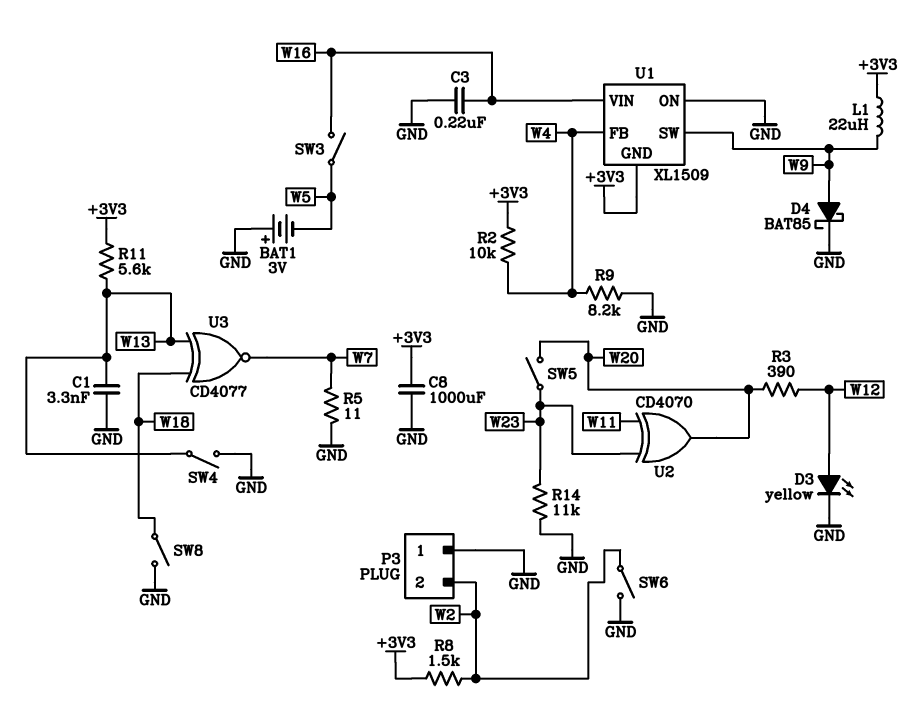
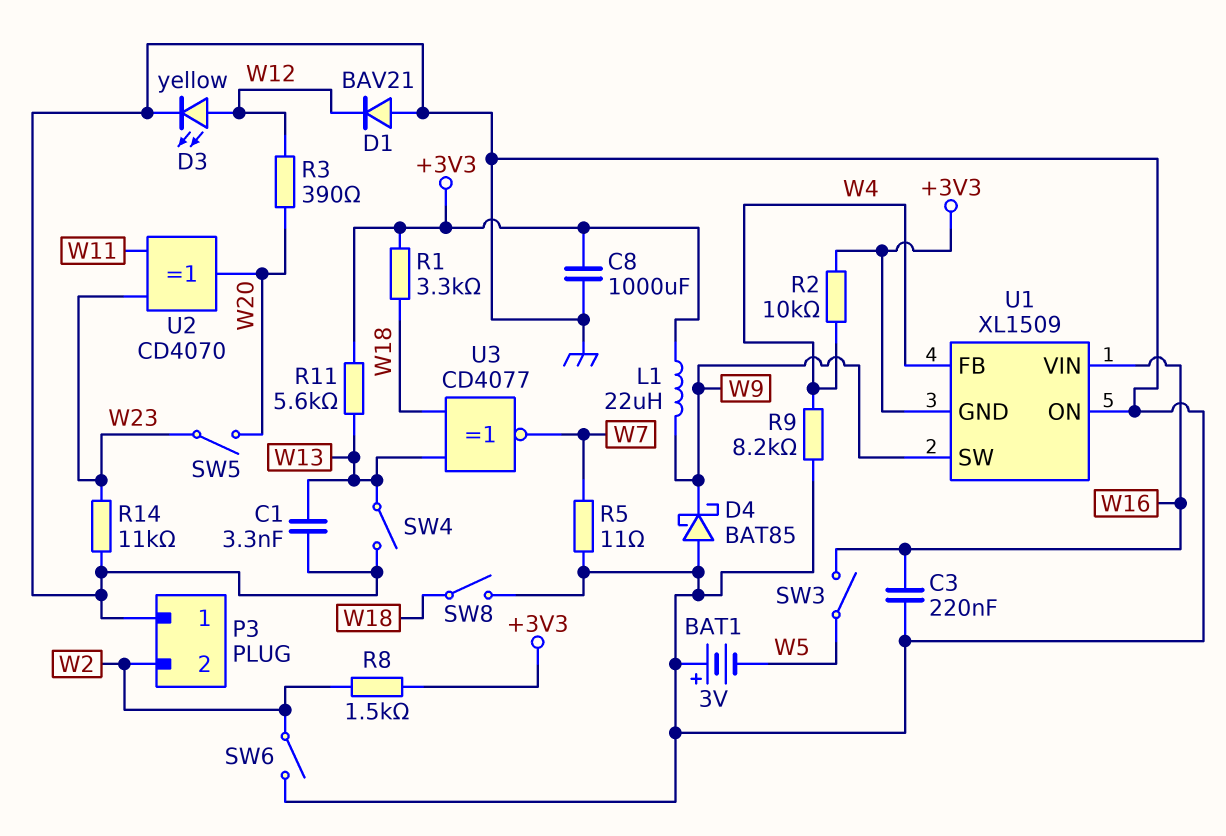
D1: none -> diode BAV21 (A GND, K W12)
D4: schottky BAT85 (A W9, K GND) -> schottky BAT85 (A GND, K W9)
R1: none -> 3.3k (+3V3, W18)

